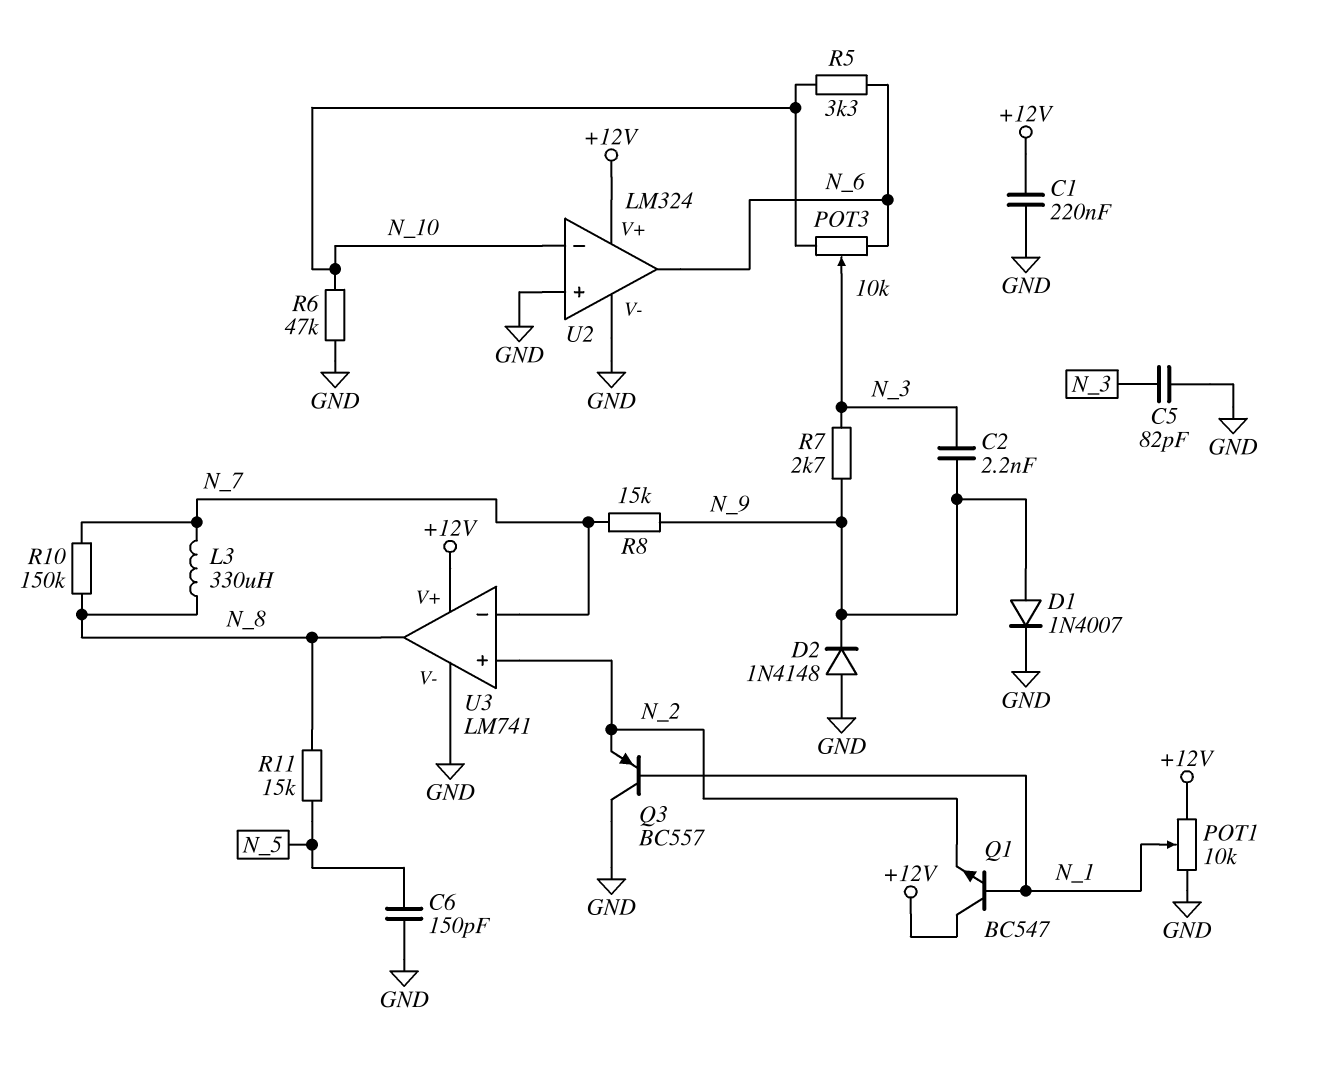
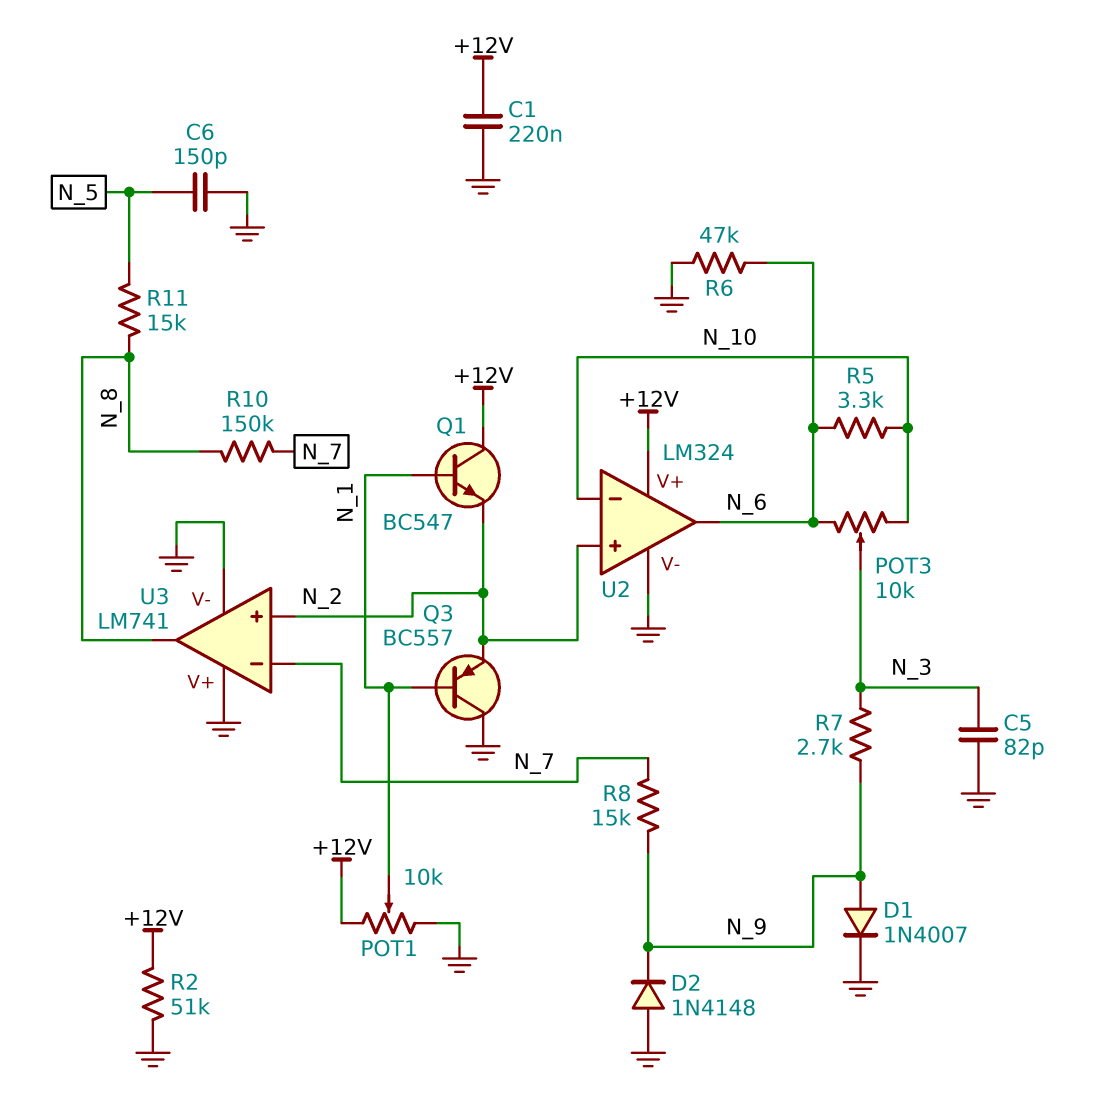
C2: 2.2nF (N_3, N_9) -> none
L3: 330uH (N_7, N_8) -> none
R2: none -> 51k (+12V, GND)
R6: 47k (GND, N_10) -> 47k (GND, N_6)
U2 pin in+: GND -> N_2
U3 pin V+: +12V -> GND

